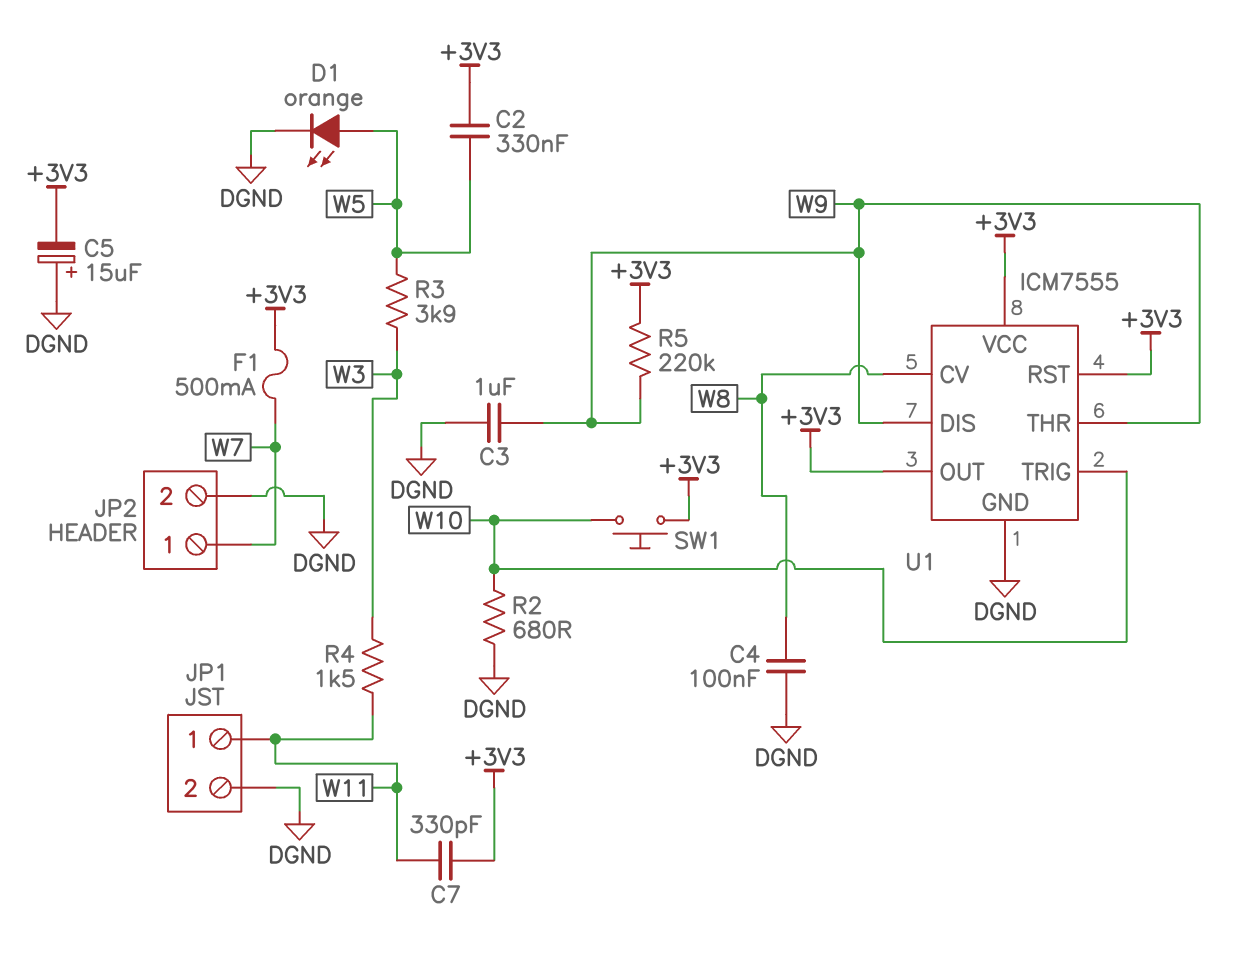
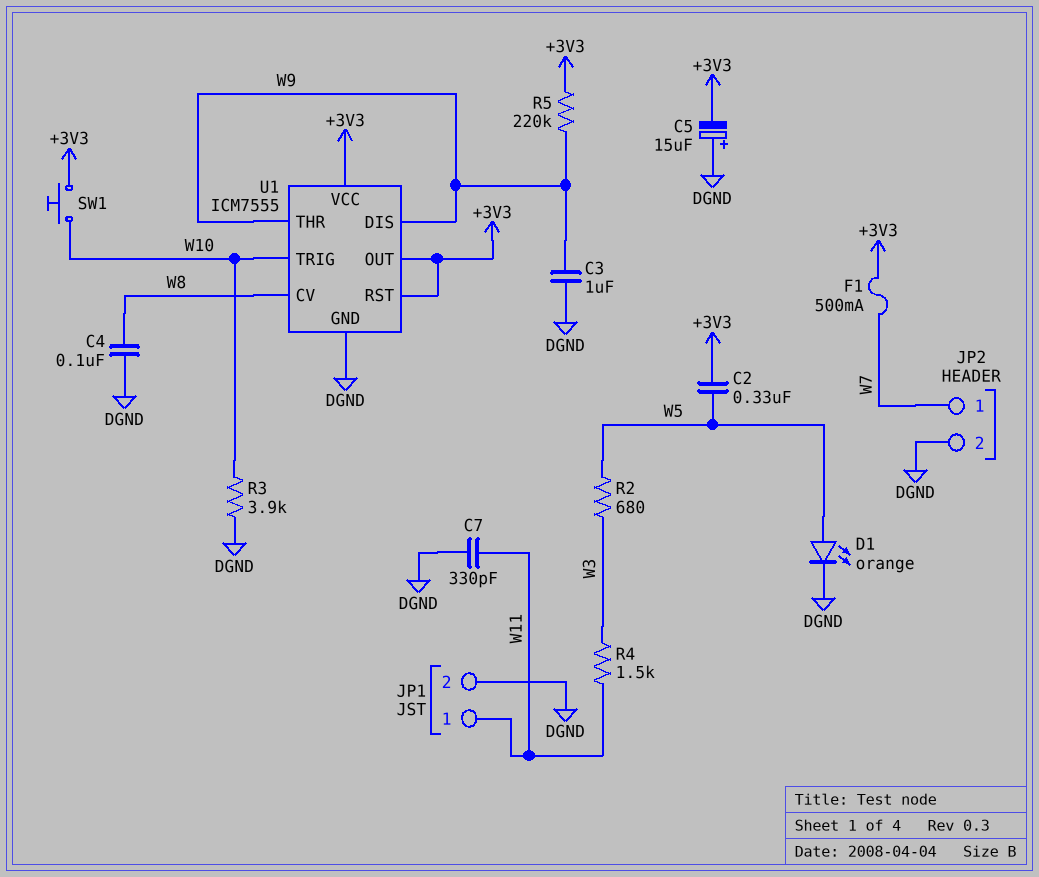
C7: 330pF (+3V3, W11) -> 330pF (DGND, W11)
R2: 680 (DGND, W10) -> 680 (W3, W5)
R3: 3.9k (W3, W5) -> 3.9k (DGND, W10)

